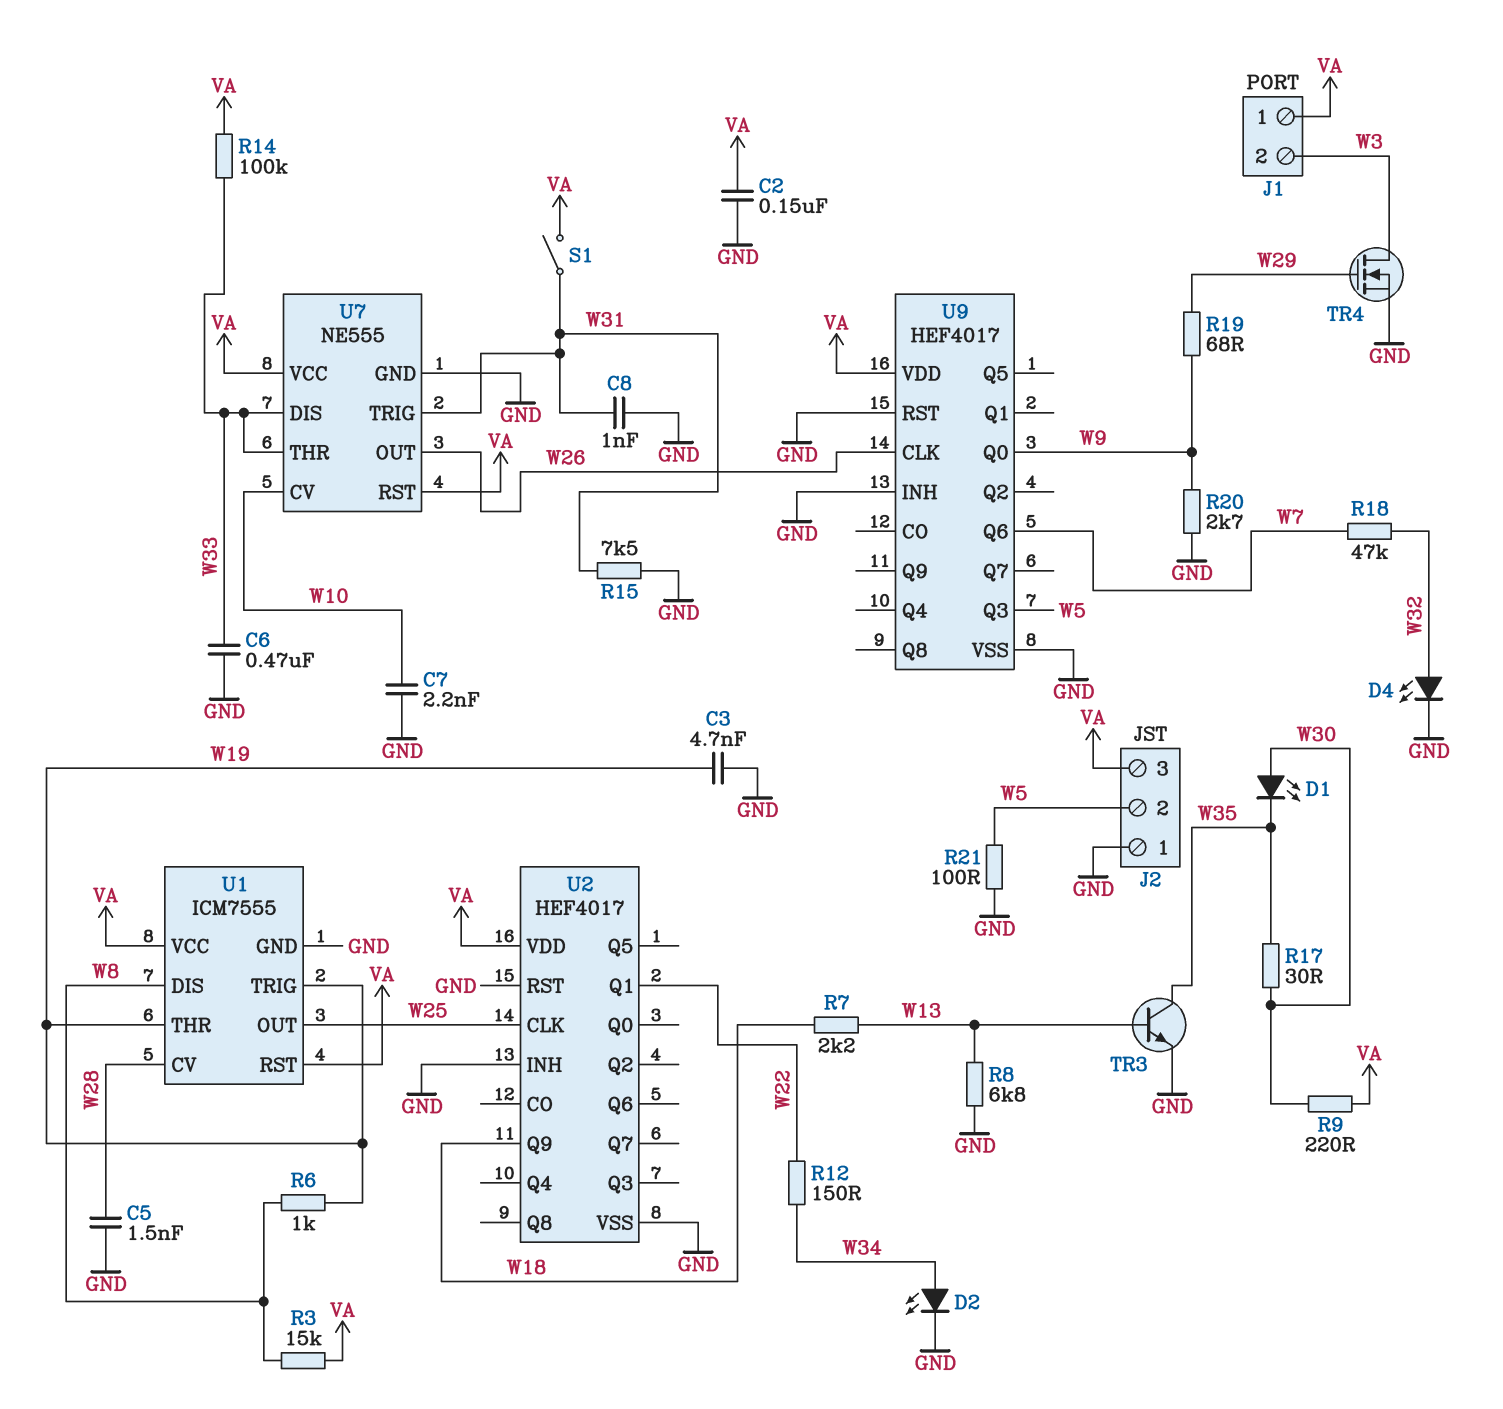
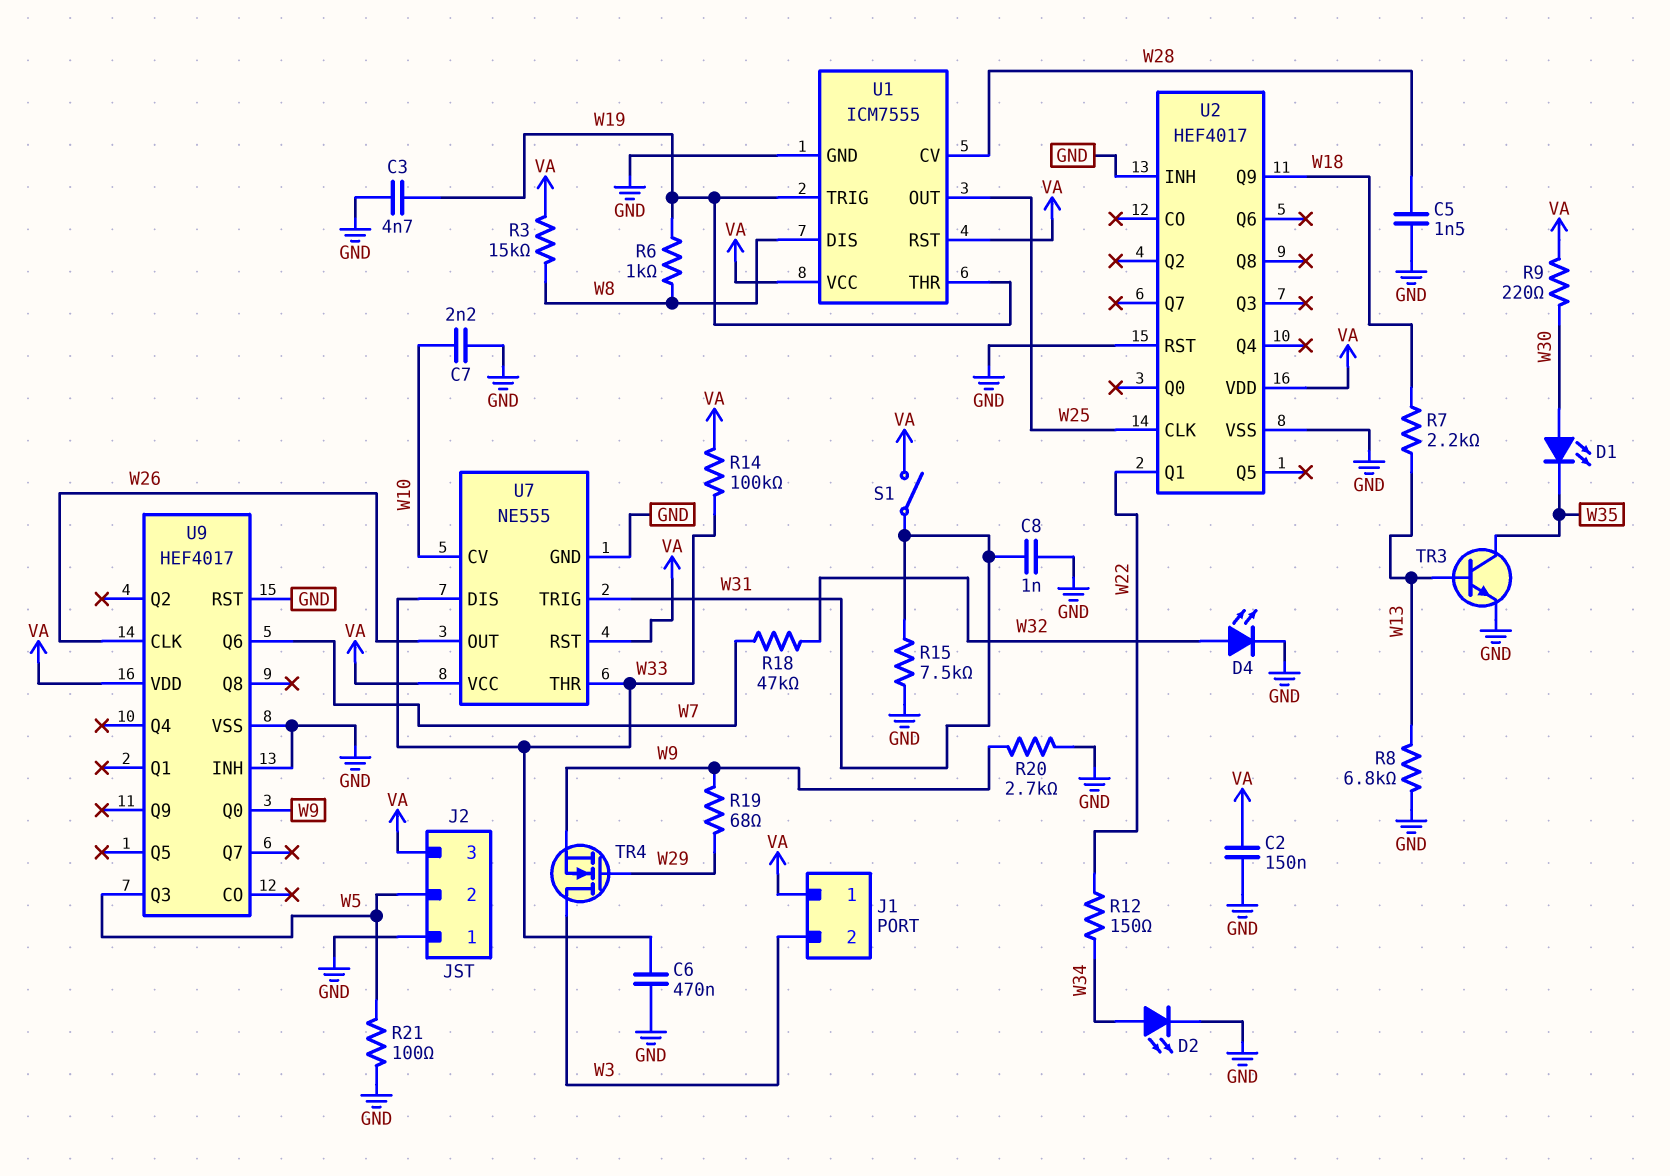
R17: 30 (W30, W35) -> none
TR4: NMOS (G W29, D W3, S GND) -> NMOS (G W29, D W3, S W9)

